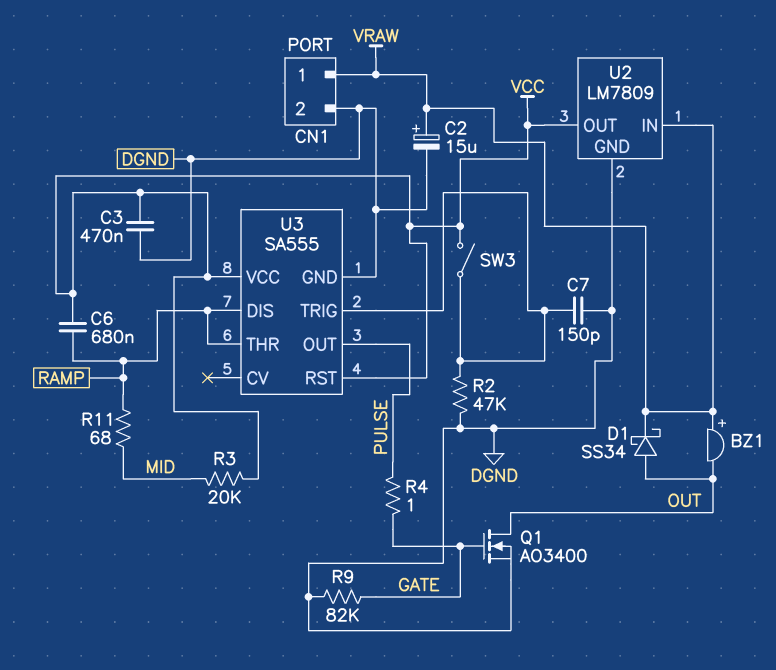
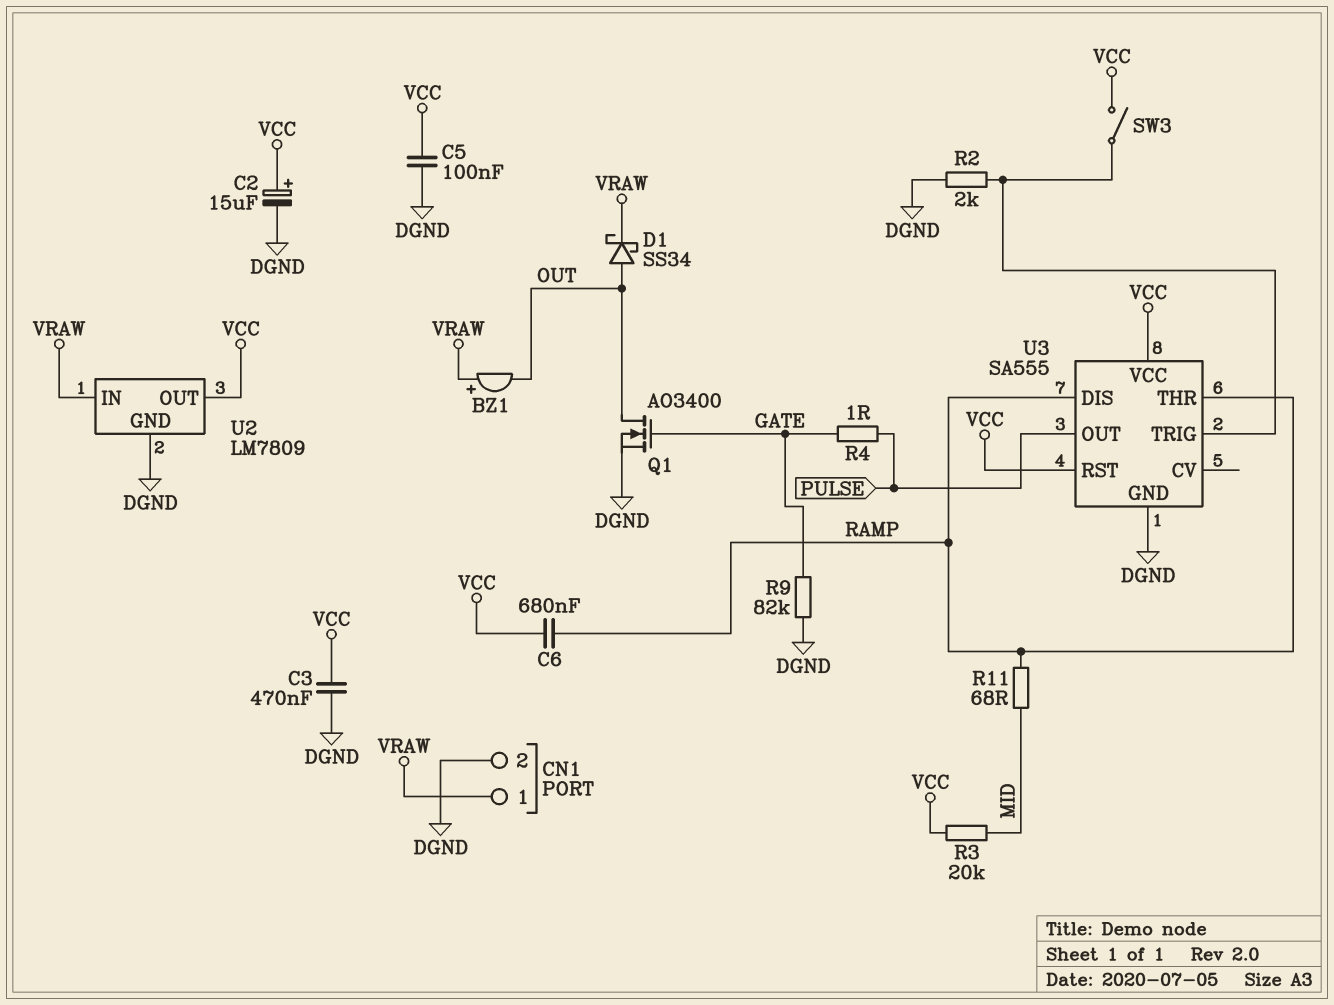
C2: 15uF (plus VRAW, minus DGND) -> 15uF (plus VCC, minus DGND)
C5: none -> 100nF (DGND, VCC)
C7: 150pF (DGND, U3/TRIG) -> none
R2: 47k (DGND, U3/TRIG) -> 2k (DGND, U3/TRIG)

